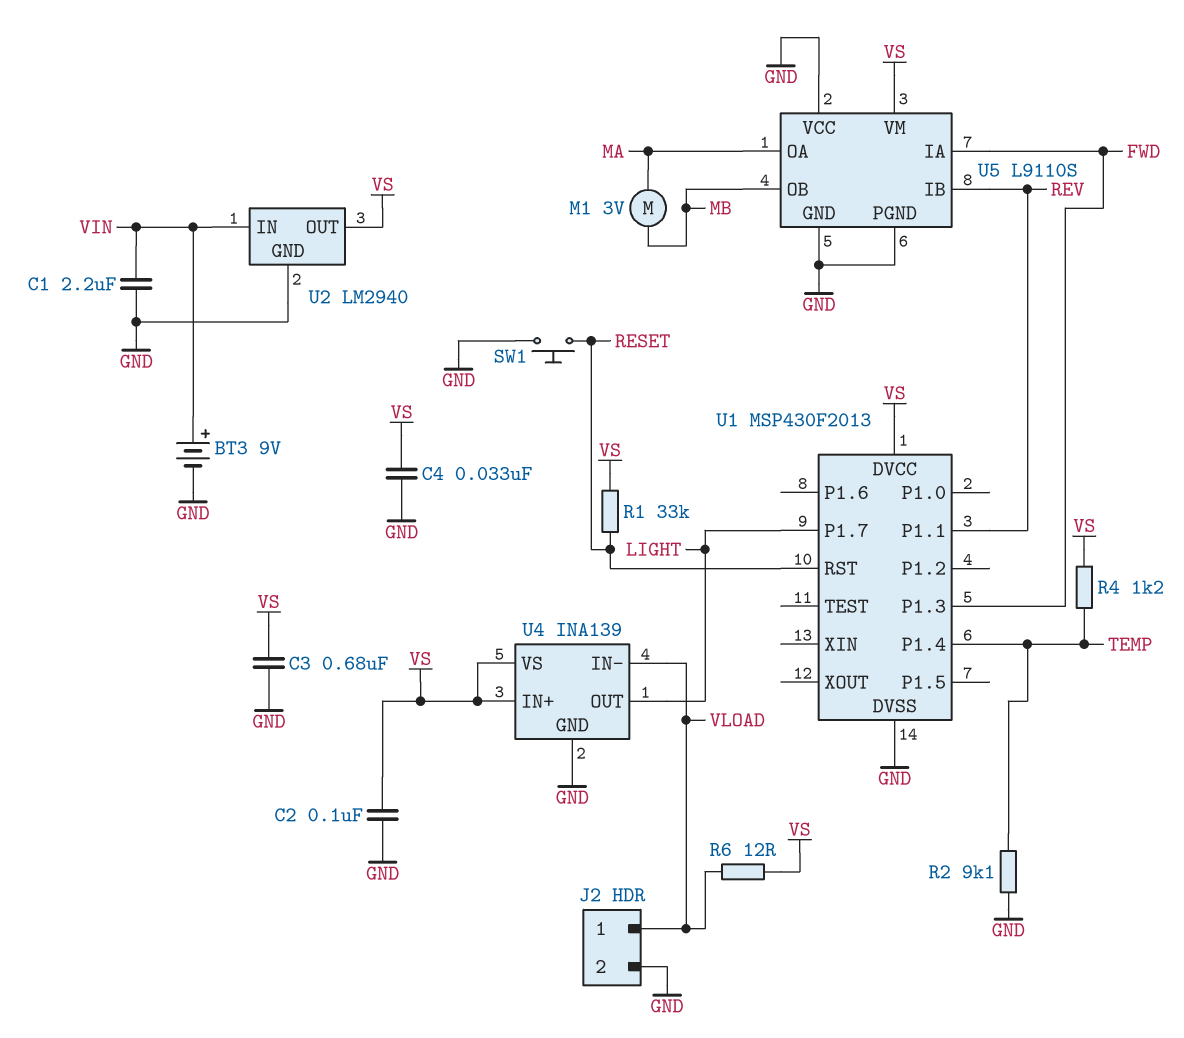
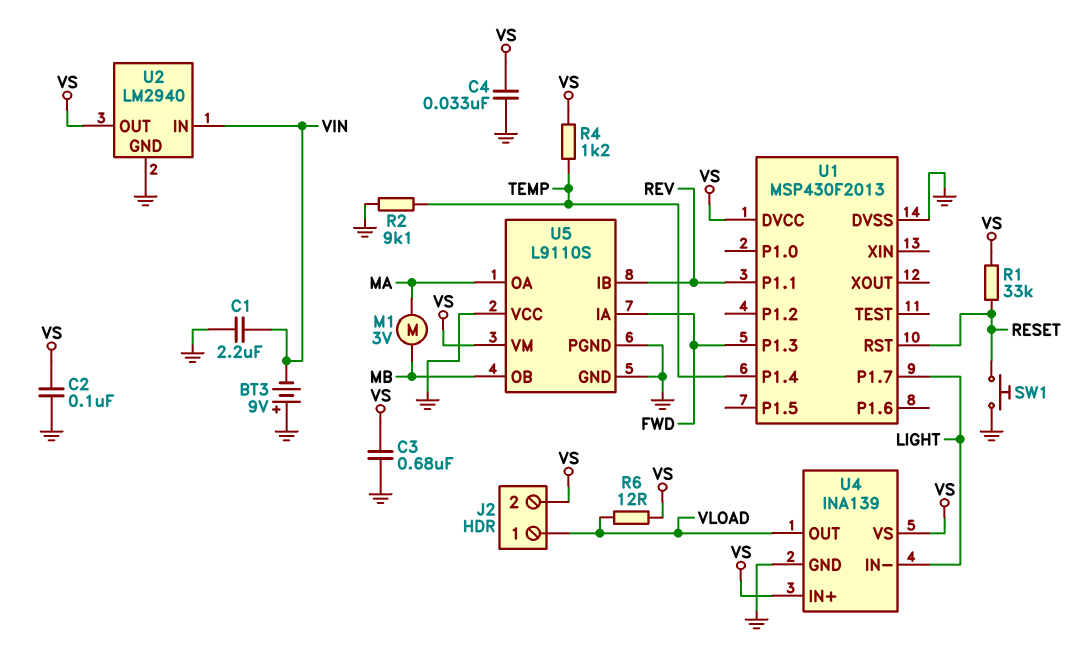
BT3: 9V (plus VIN, minus GND) -> 9V (plus GND, minus VIN)
J2 pin 2: GND -> VS
U4 pin IN-: VLOAD -> LIGHT
U4 pin OUT: LIGHT -> VLOAD

